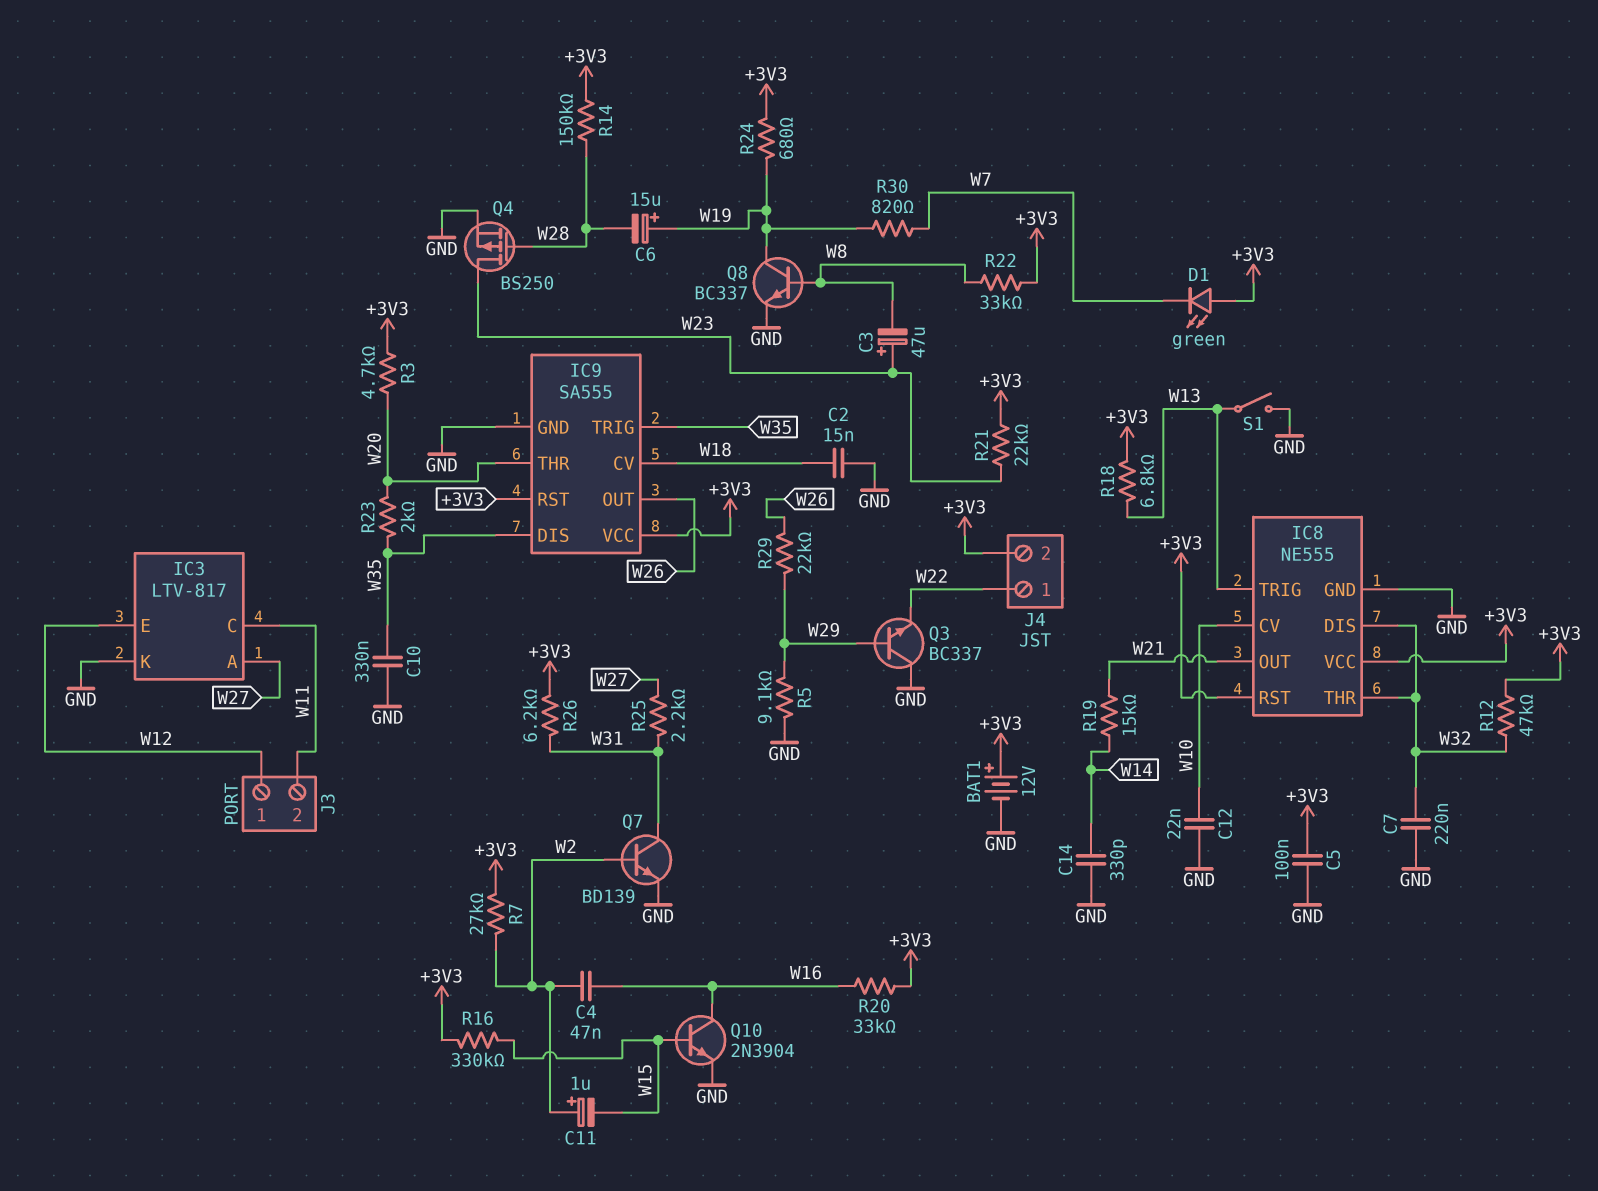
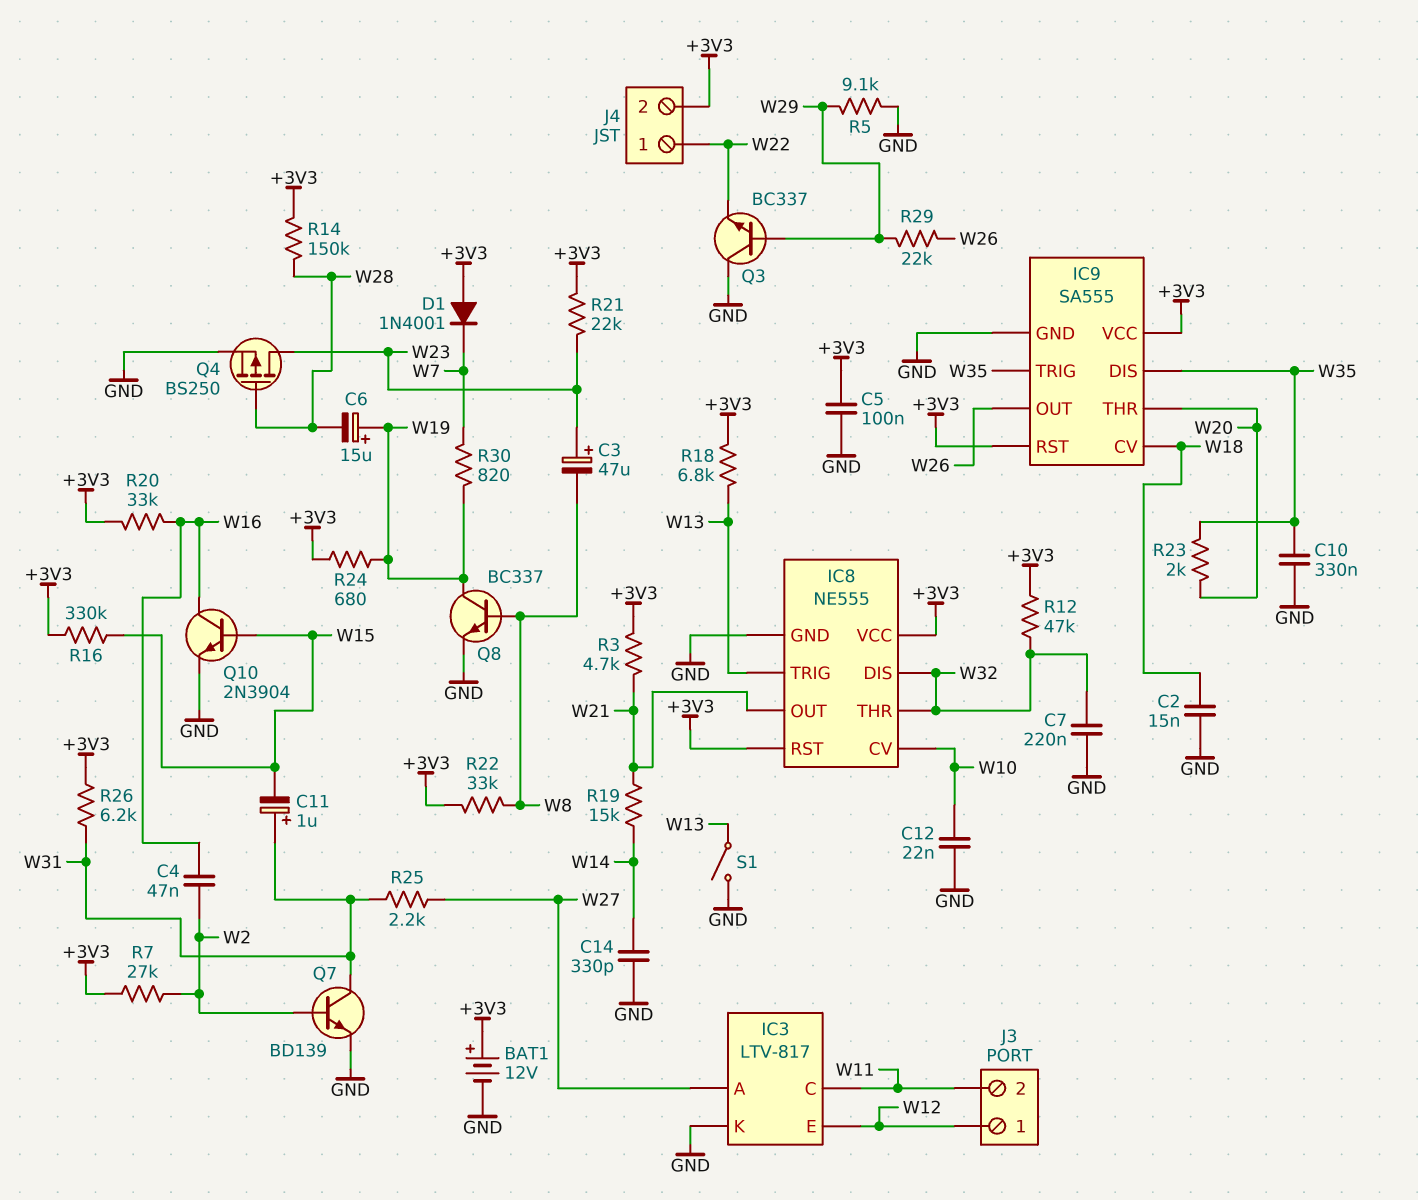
C11: 1uF (plus W2, minus W15) -> 1uF (plus W31, minus W15)
D1: LED green (A +3V3, K W7) -> diode 1N4001 (A +3V3, K W7)
R3: 4.7k (+3V3, W20) -> 4.7k (+3V3, W21)

